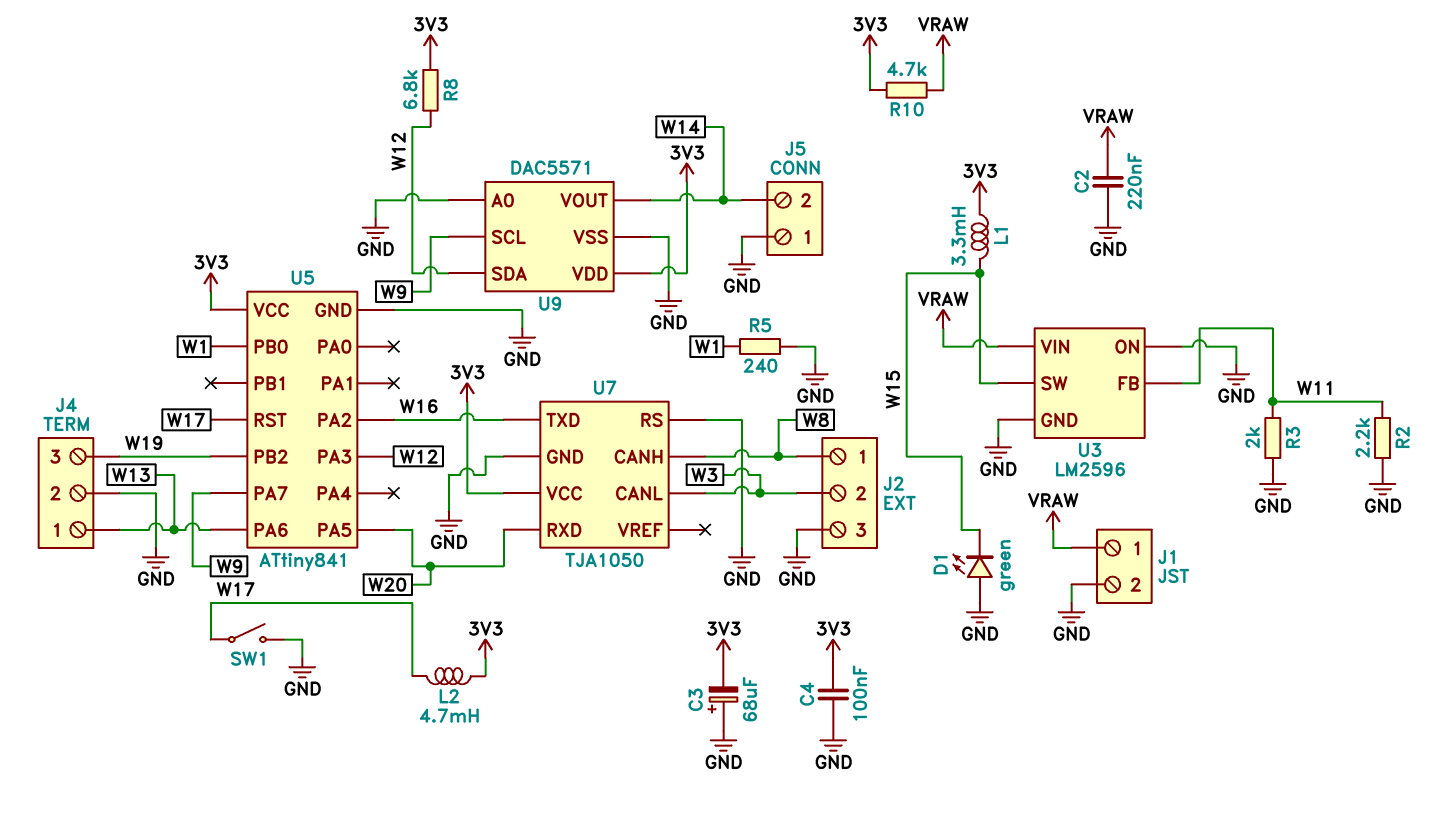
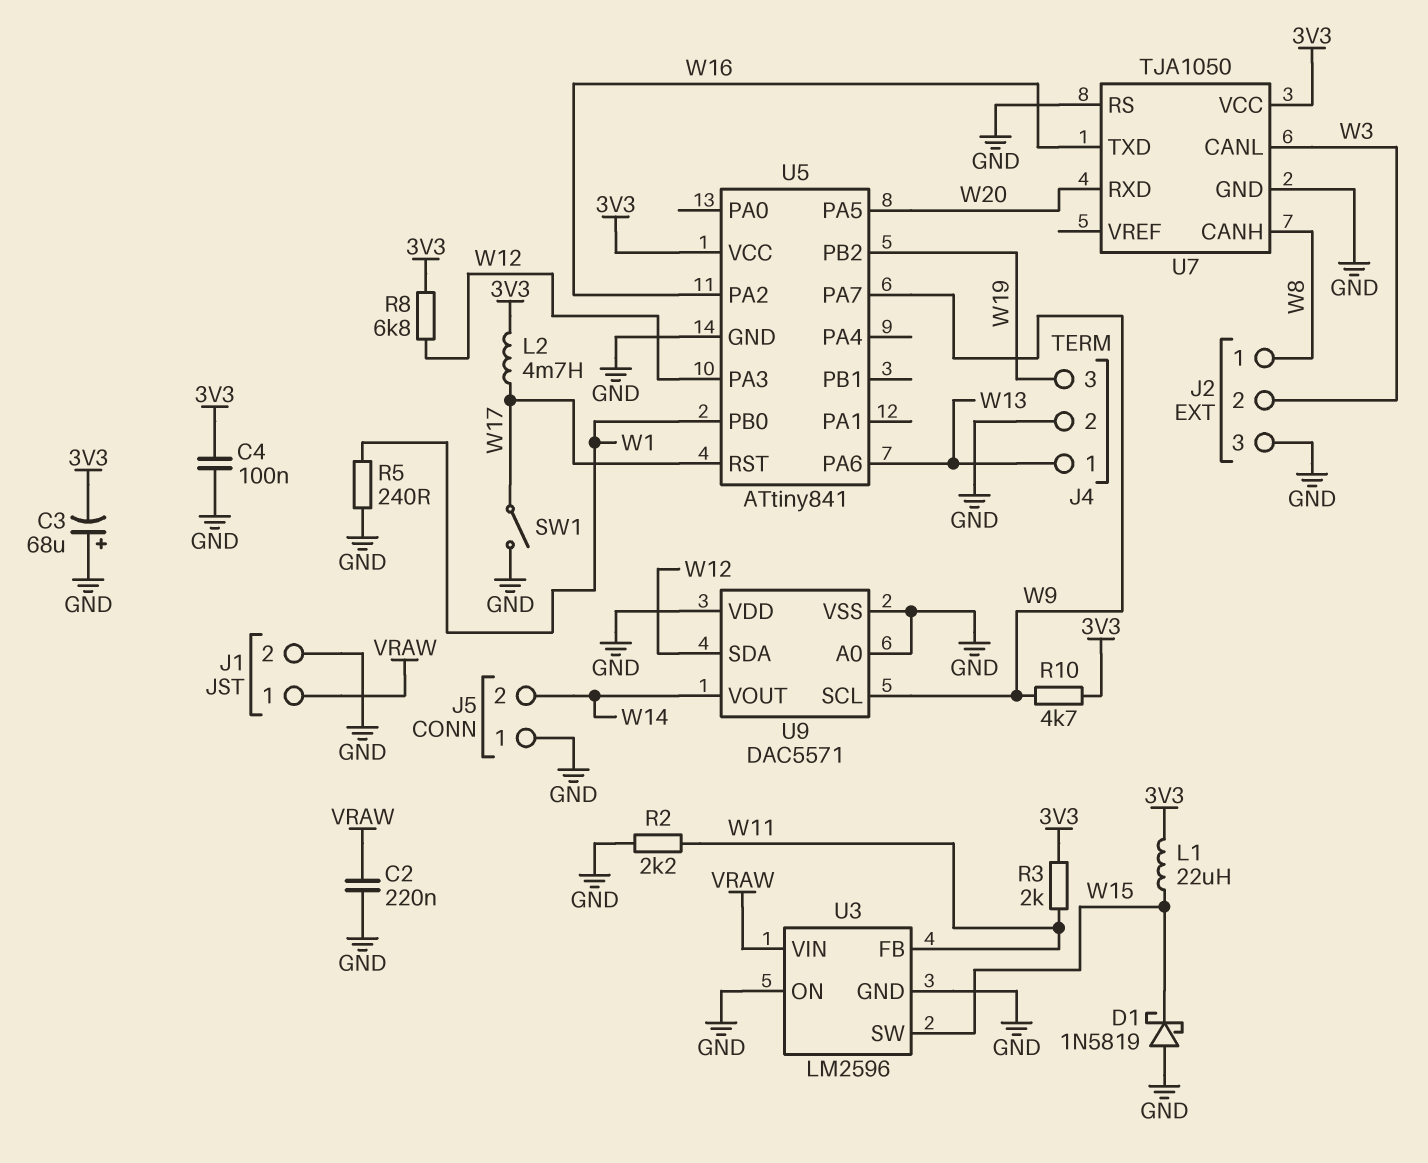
D1: LED green (A GND, K W15) -> schottky 1N5819 (A GND, K W15)
L1: 3.3mH (3V3, W15) -> 22uH (3V3, W15)
R3: 2k (GND, W11) -> 2k (3V3, W11)
R10: 4.7k (3V3, VRAW) -> 4.7k (3V3, W9)
U9 pin VDD: 3V3 -> GND

